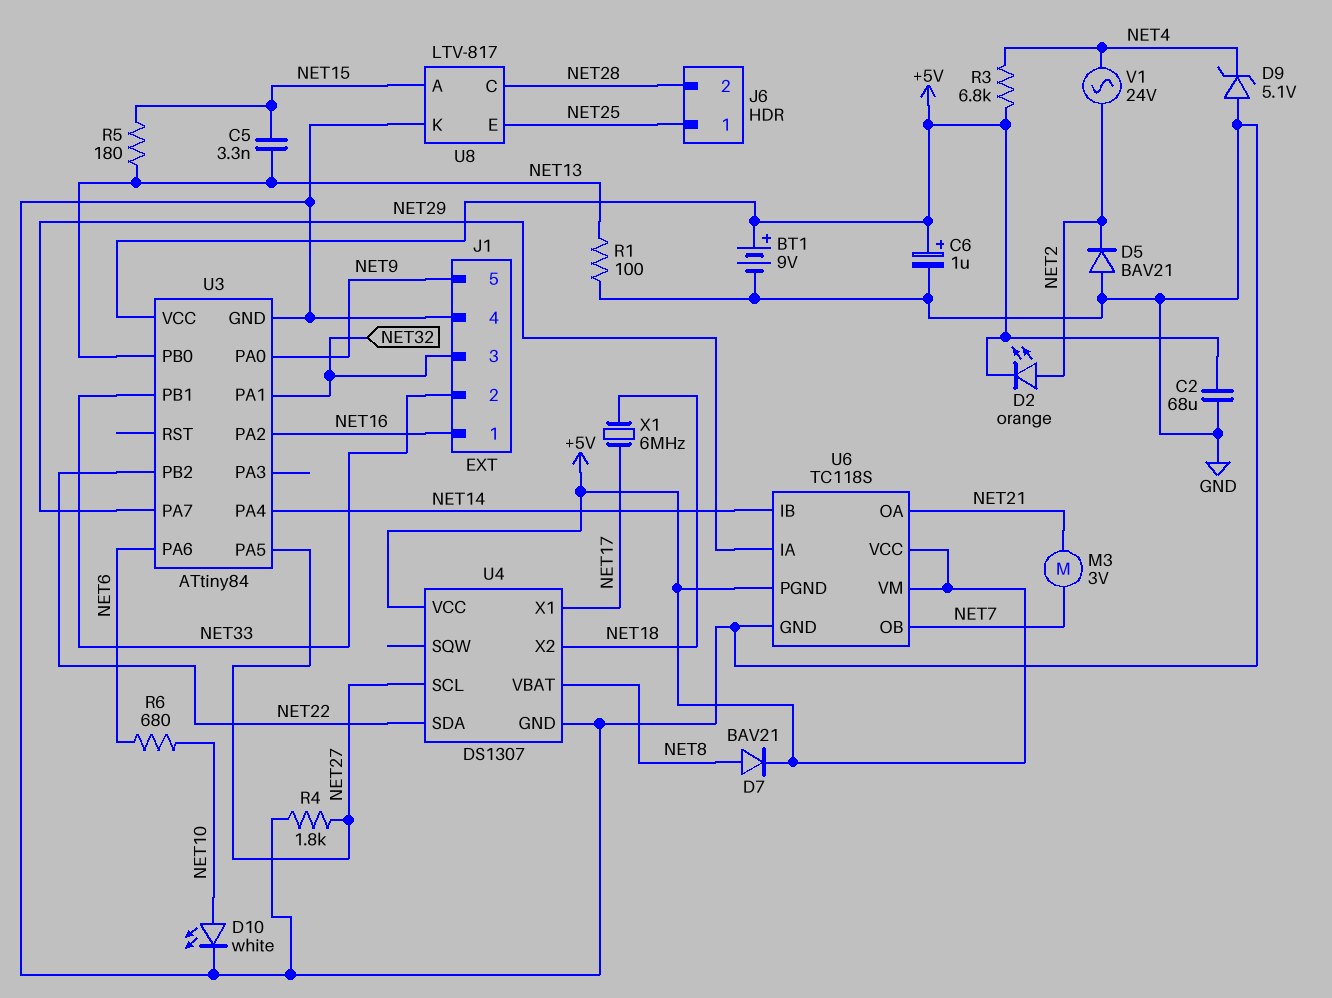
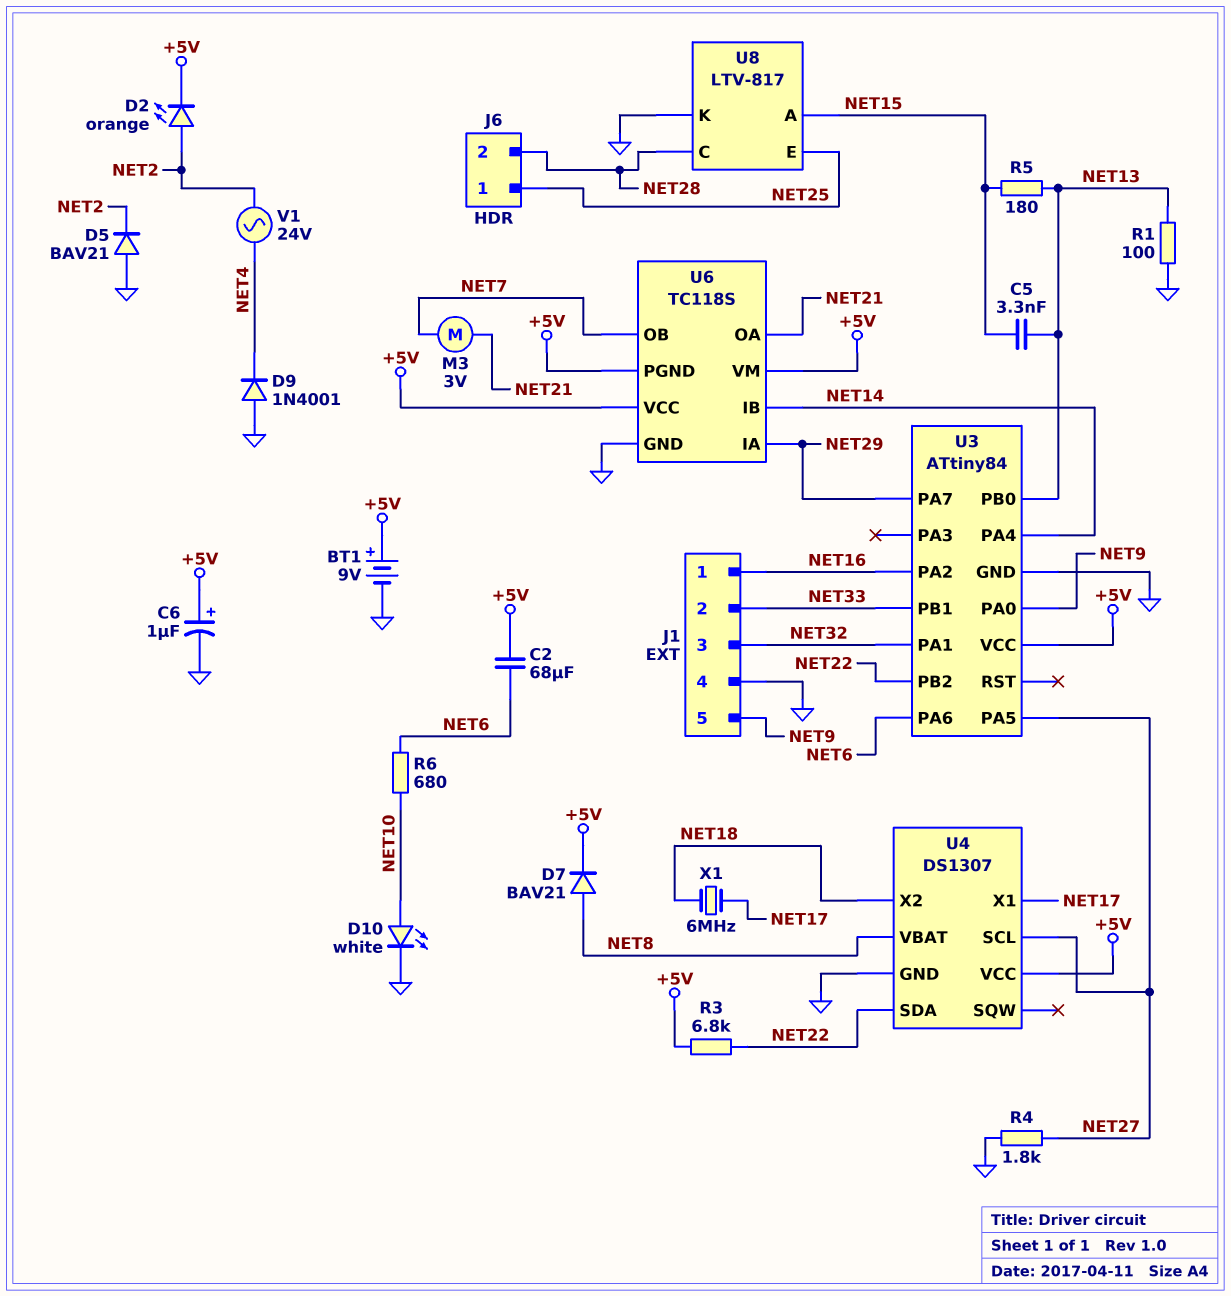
C2: 68uF (+5V, GND) -> 68uF (+5V, NET6)
D9: zener 5.1V (A GND, K NET4) -> diode 1N4001 (A GND, K NET4)
R3: 6.8k (+5V, NET4) -> 6.8k (+5V, NET22)

